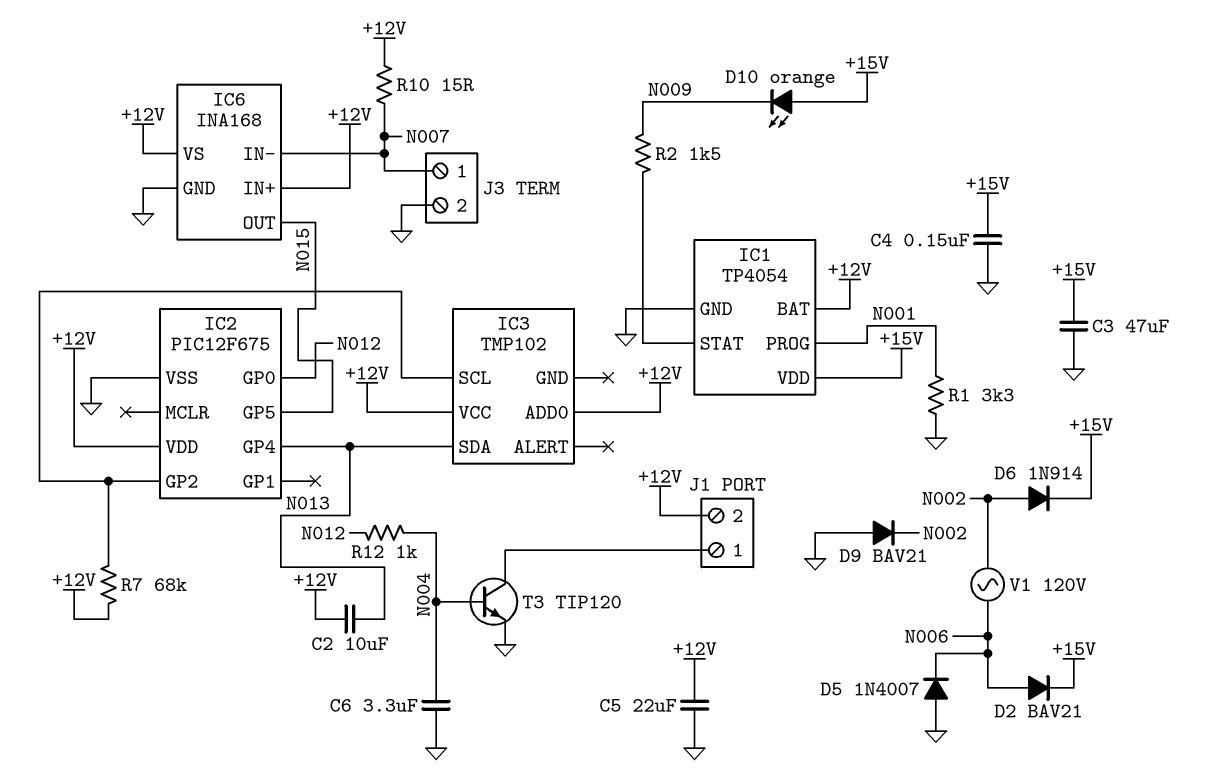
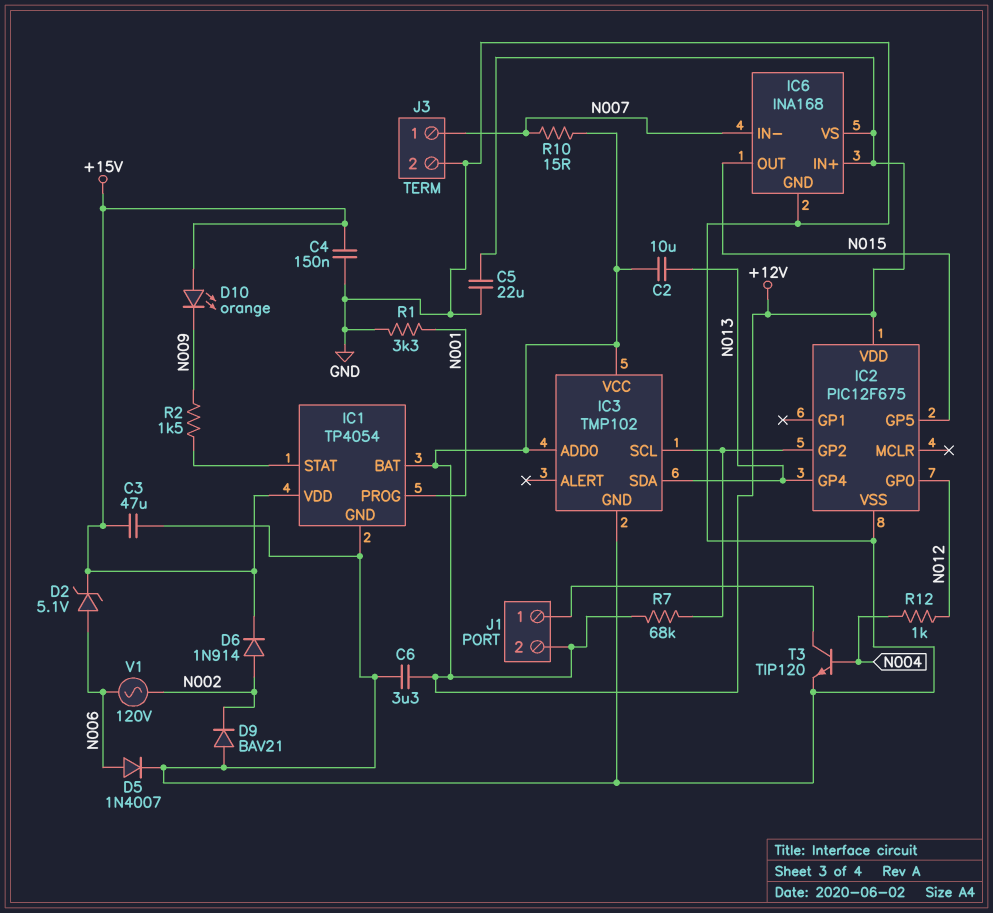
C6: 3.3uF (GND, N004) -> 3.3uF (+12V, GND)
D2: diode BAV21 (A N006, K +15V) -> zener 5.1V (A N006, K +15V)
D5: diode 1N4007 (A GND, K N006) -> diode 1N4007 (A N006, K GND)
IC3 pin GND: none -> GND

